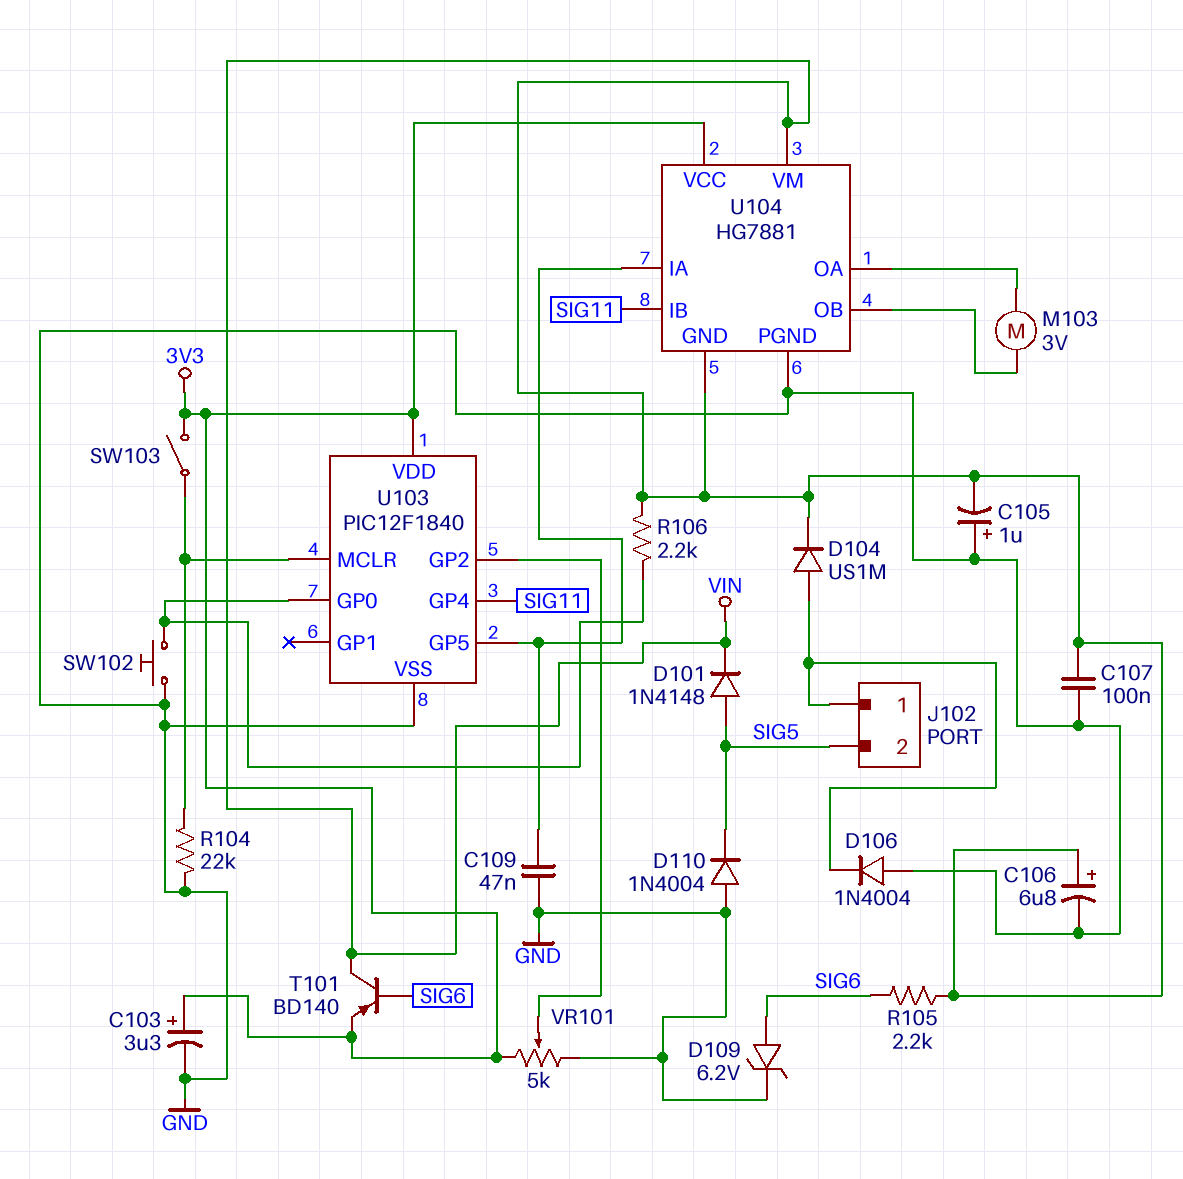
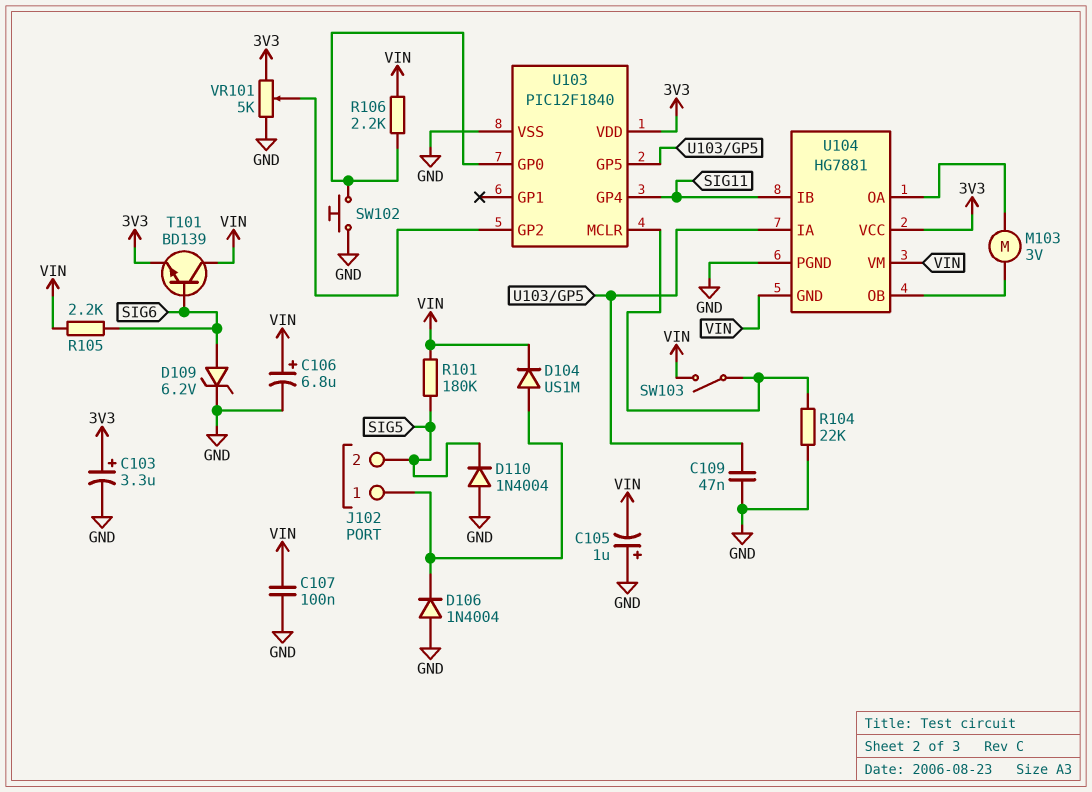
D101: diode 1N4148 (A SIG5, K VIN) -> none
R101: none -> 180k (SIG5, VIN)
SW103: switch (3V3, U103/MCLR) -> switch (U103/MCLR, VIN)
T101: PNP BD140 (B SIG6, C VIN, E 3V3) -> NPN BD139 (B SIG6, C VIN, E 3V3)

